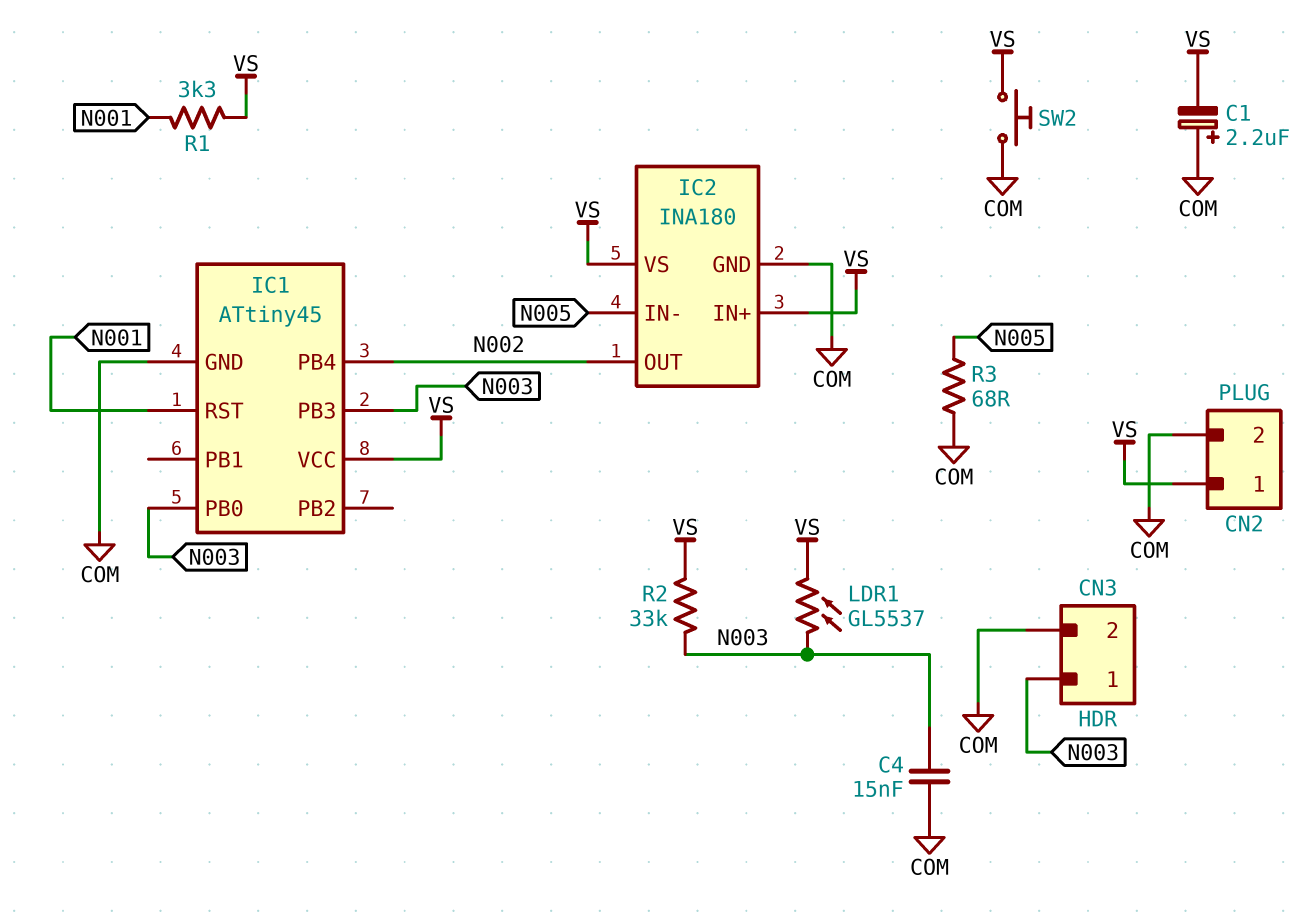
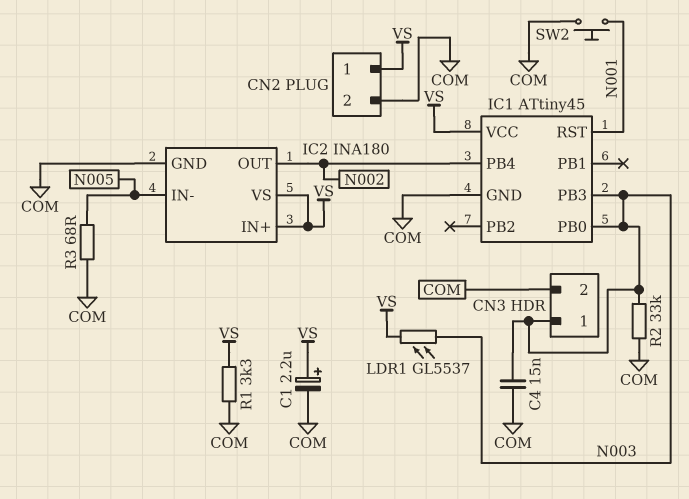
C1: 2.2uF (plus COM, minus VS) -> 2.2uF (plus VS, minus COM)
R1: 3.3k (N001, VS) -> 3.3k (COM, VS)
R2: 33k (N003, VS) -> 33k (COM, N003)
SW2: button (COM, VS) -> button (COM, N001)

